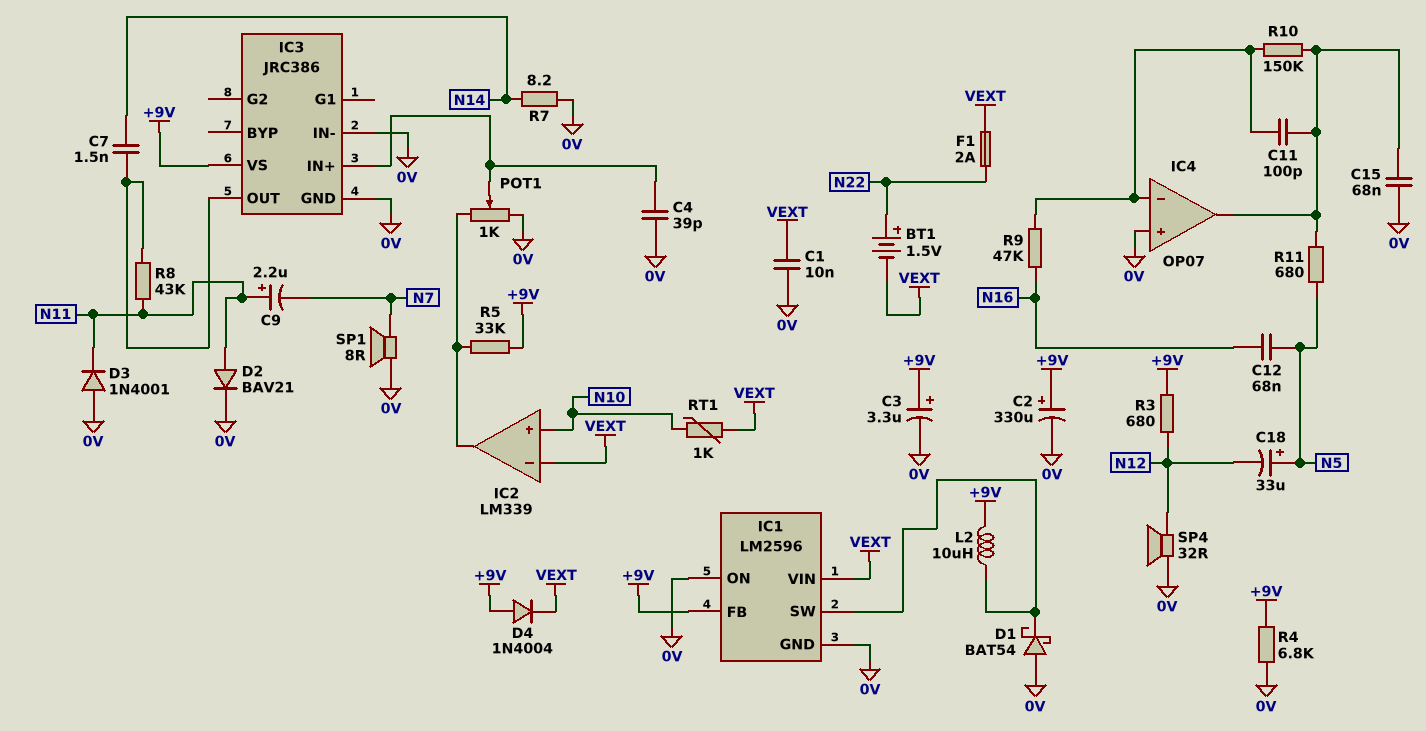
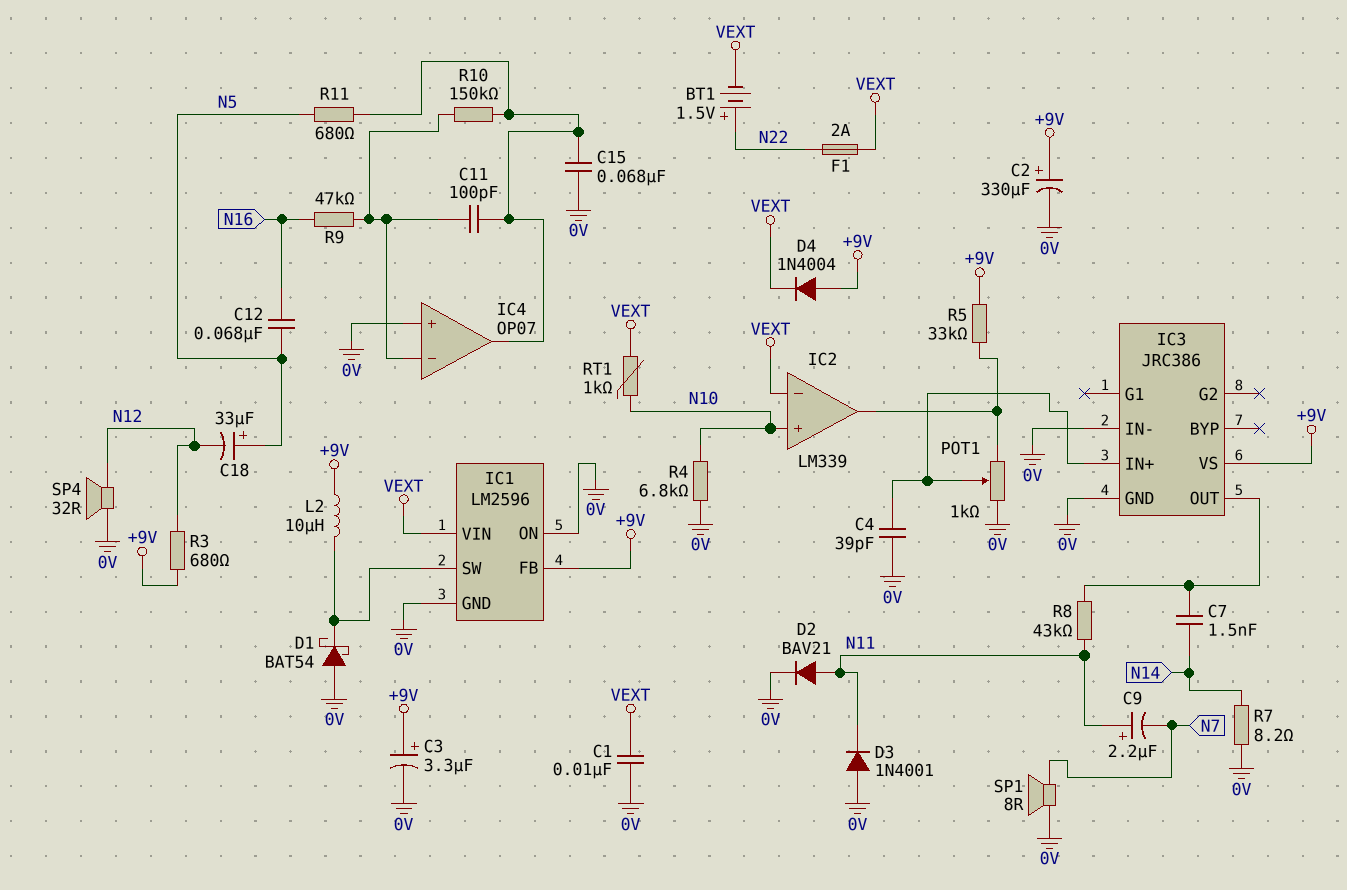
R4: 6.8k (+9V, 0V) -> 6.8k (0V, N10)

